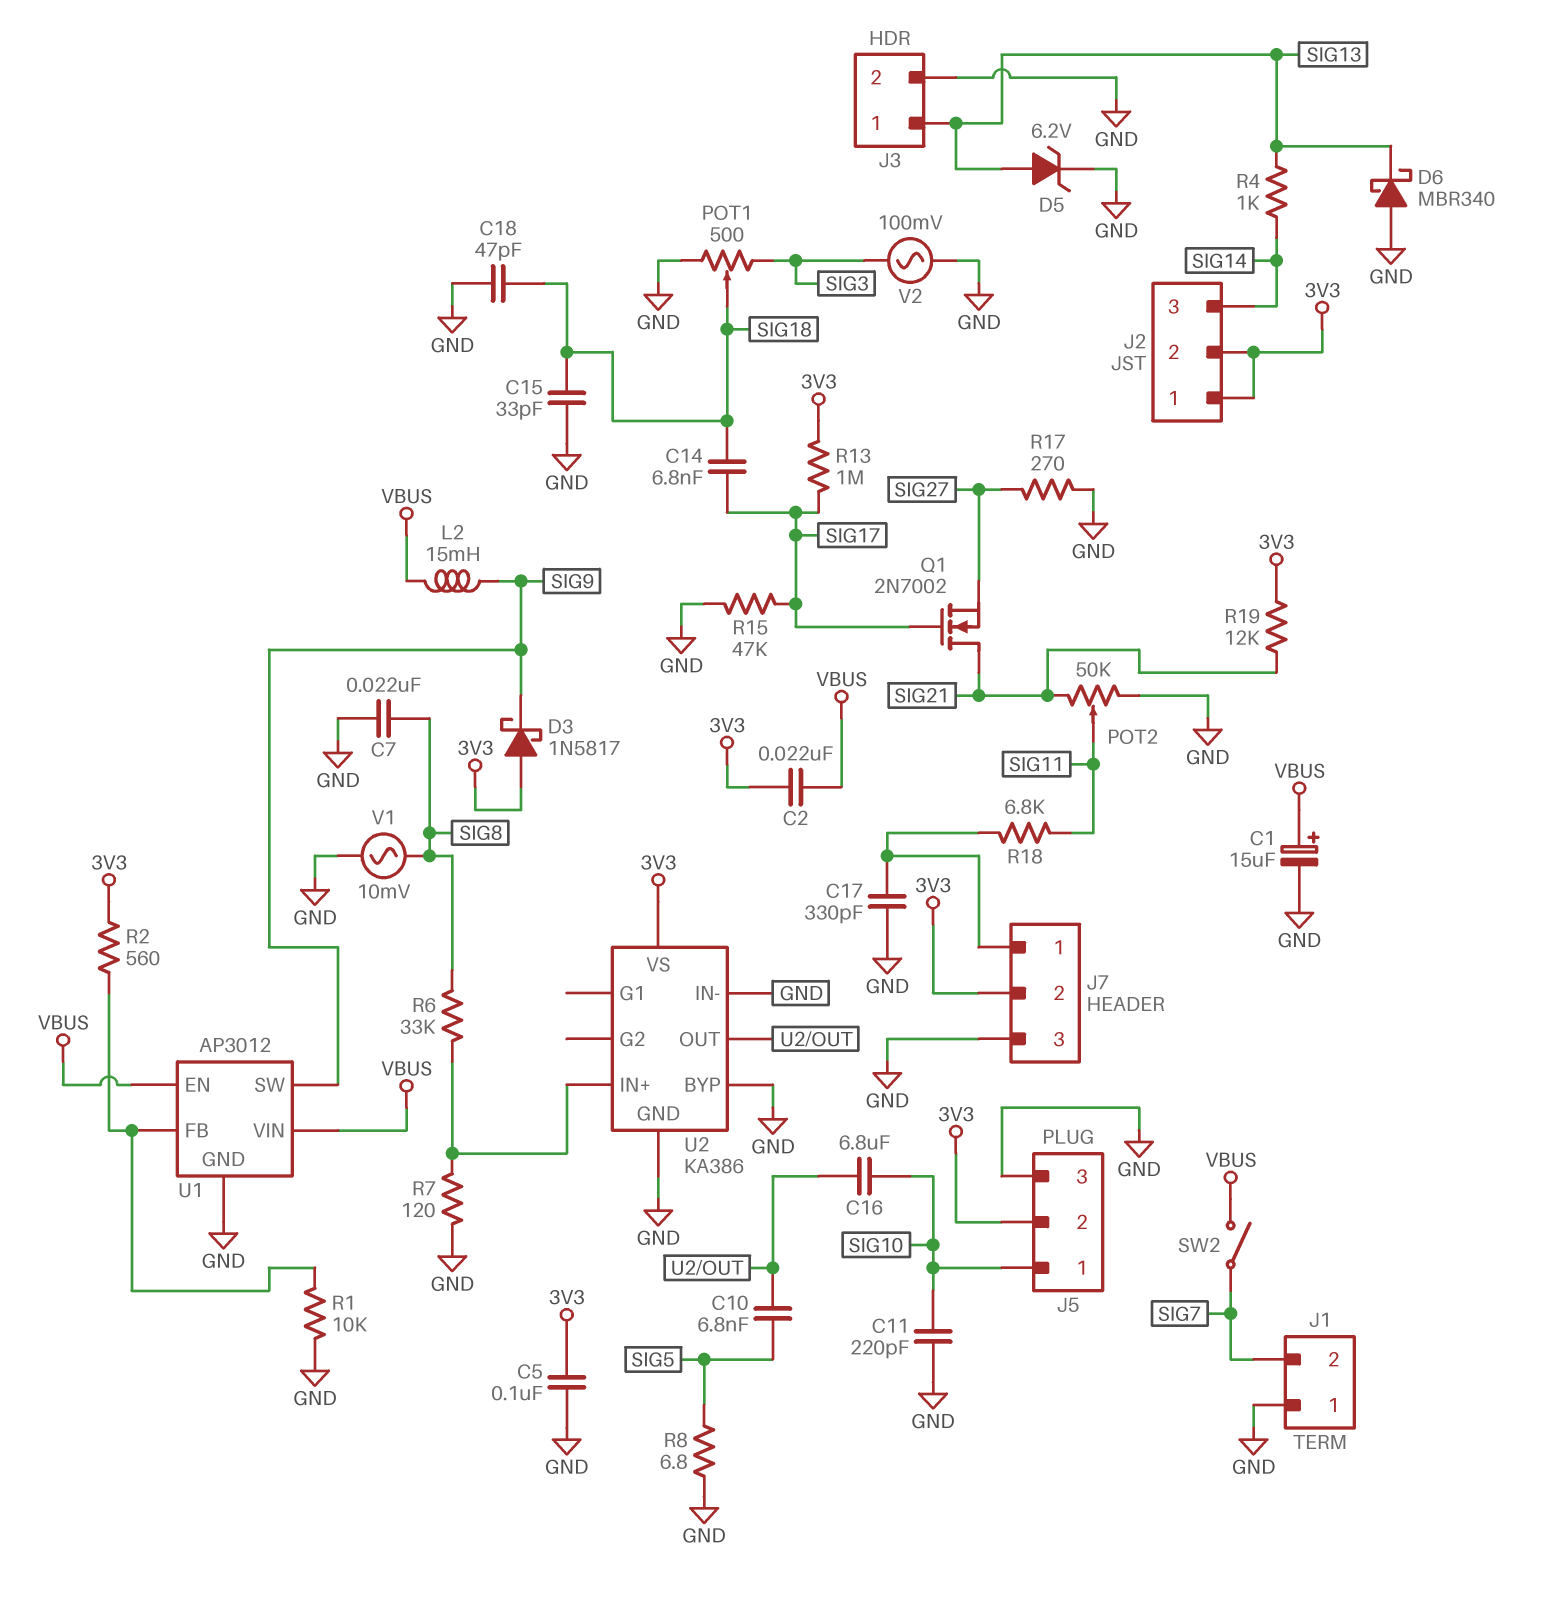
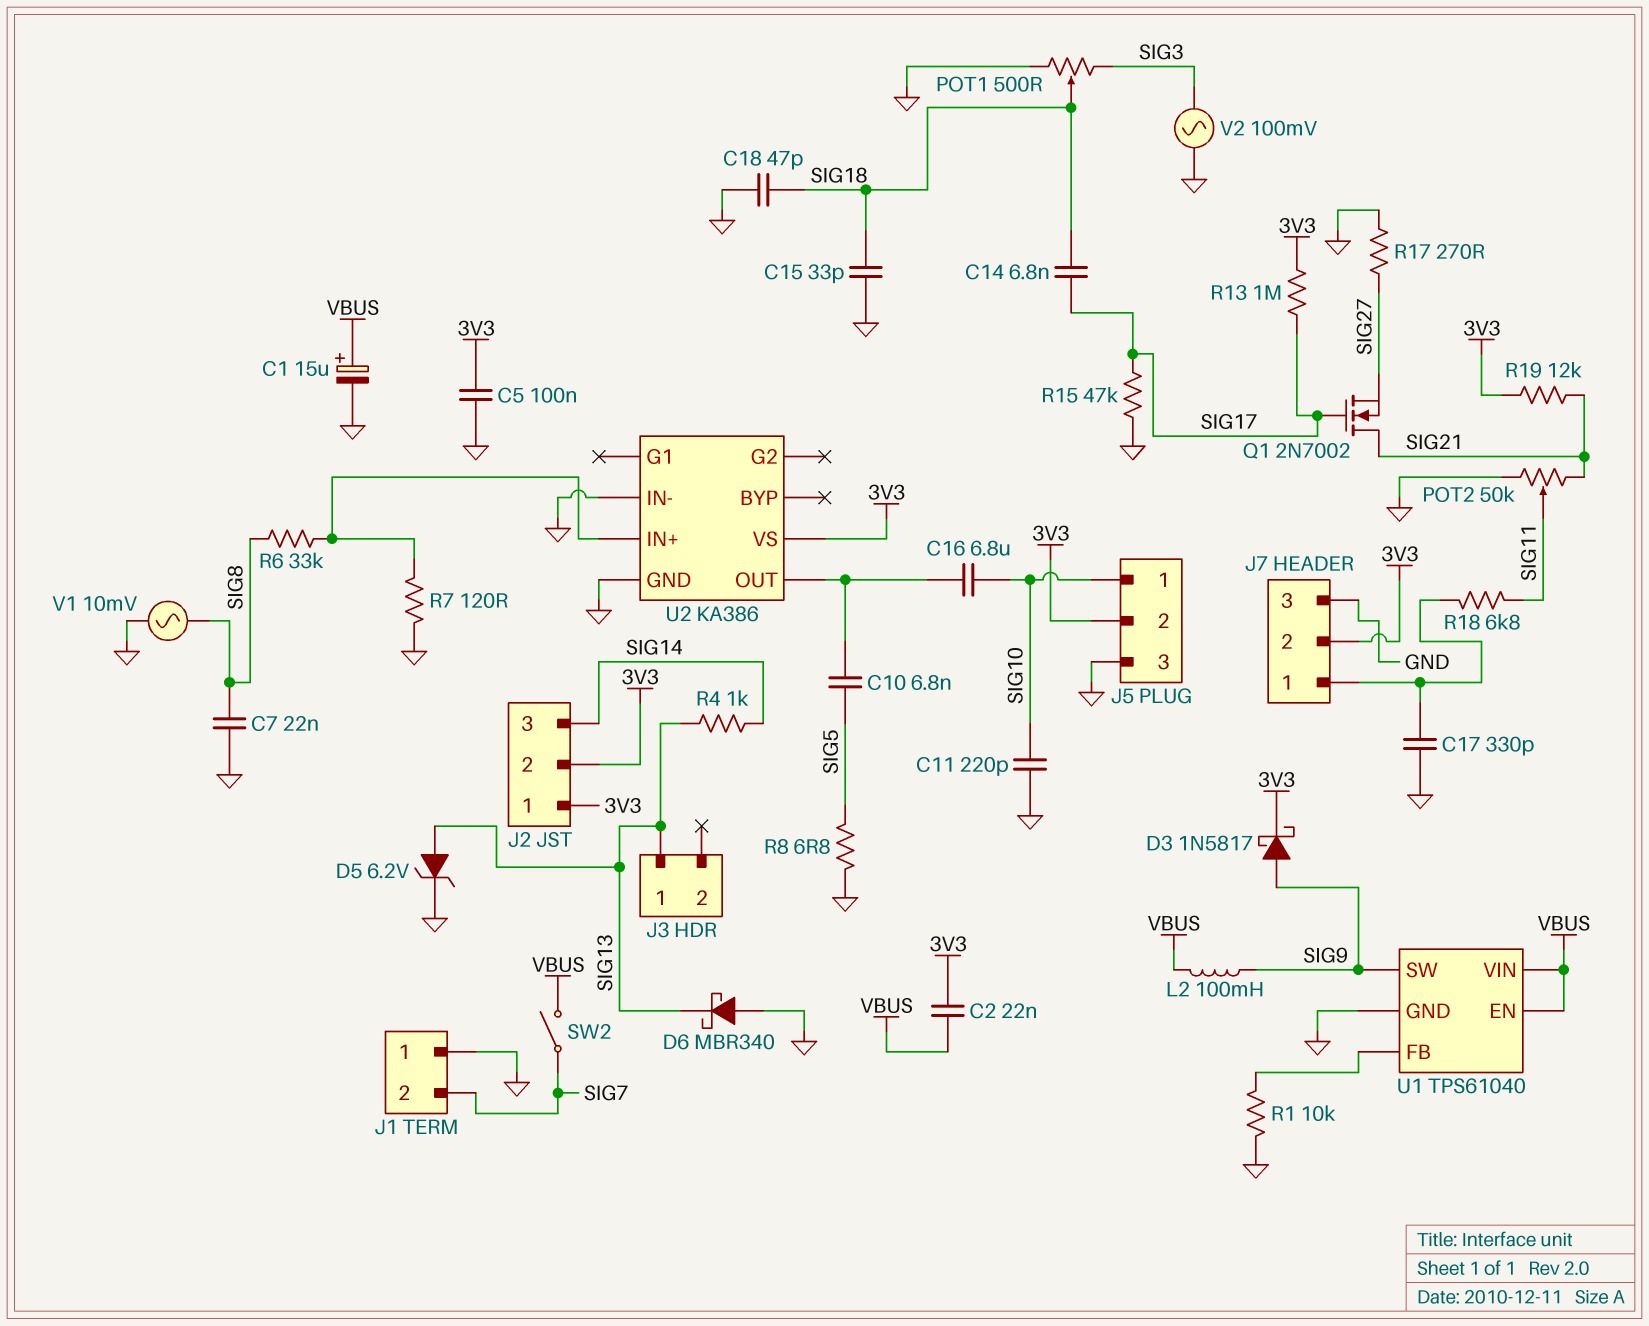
D3: schottky 1N5817 (A 3V3, K SIG9) -> schottky 1N5817 (A SIG9, K 3V3)
J3 pin 2: GND -> none
L2: 15mH (SIG9, VBUS) -> 100mH (SIG9, VBUS)
R2: 560 (3V3, U1/FB) -> none
U1: AP3012 -> TPS61040
U2 pin BYP: GND -> none

